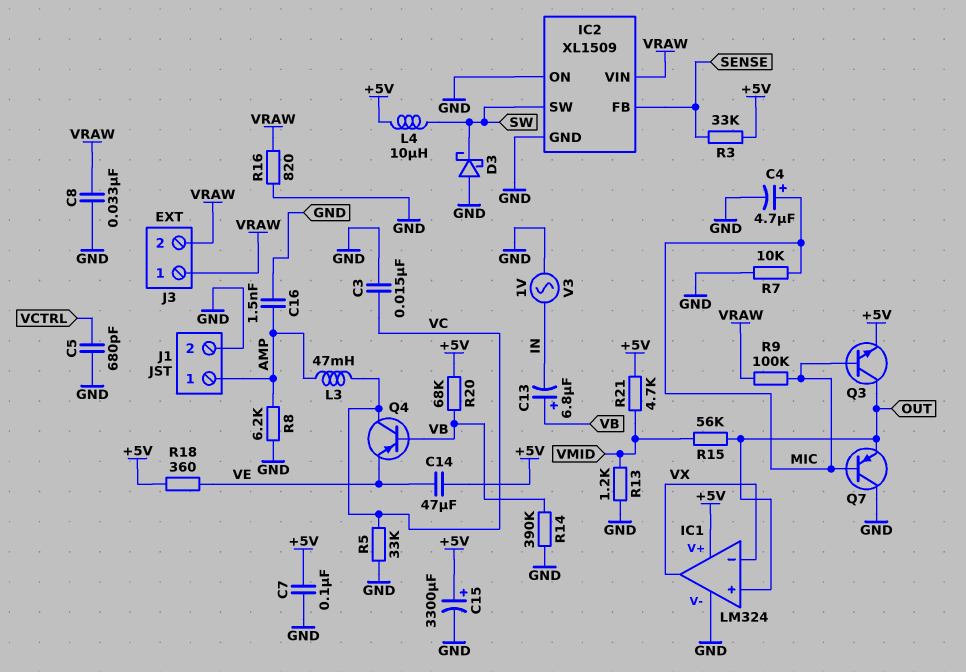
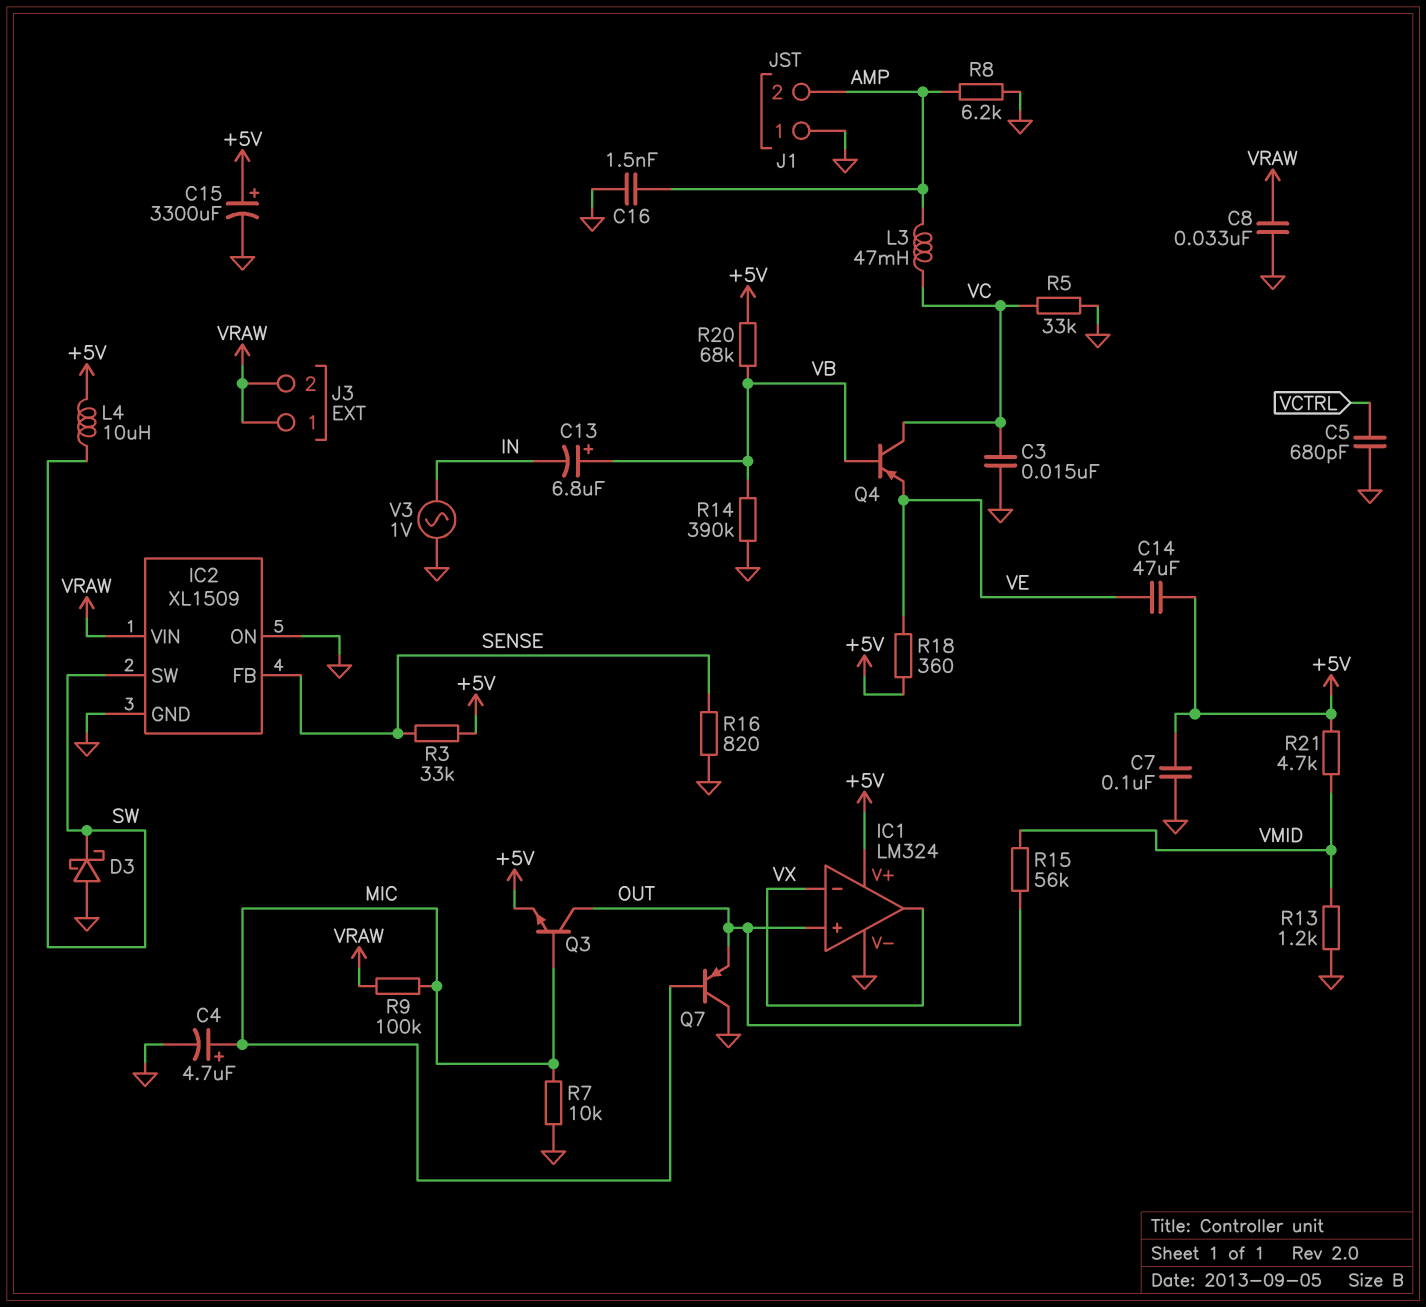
J1 pin 1: AMP -> GND
J1 pin 2: GND -> AMP
R16: 820 (GND, VRAW) -> 820 (GND, SENSE)

